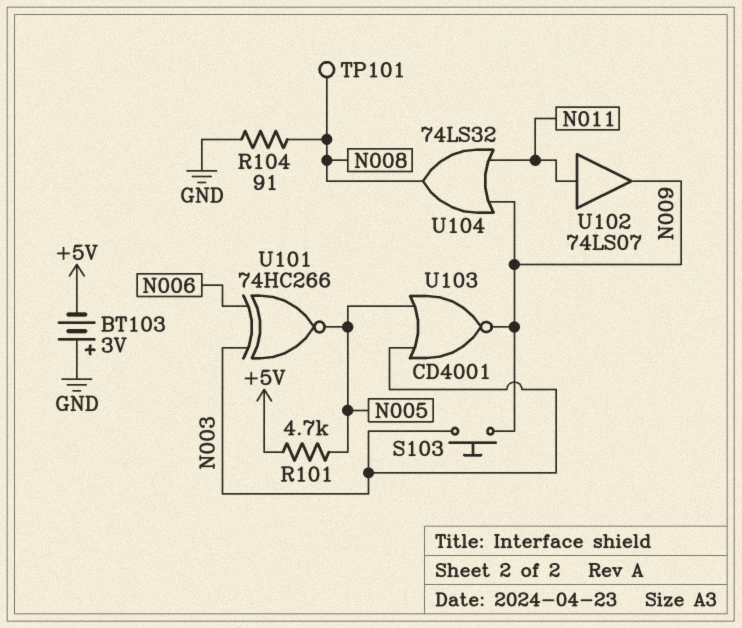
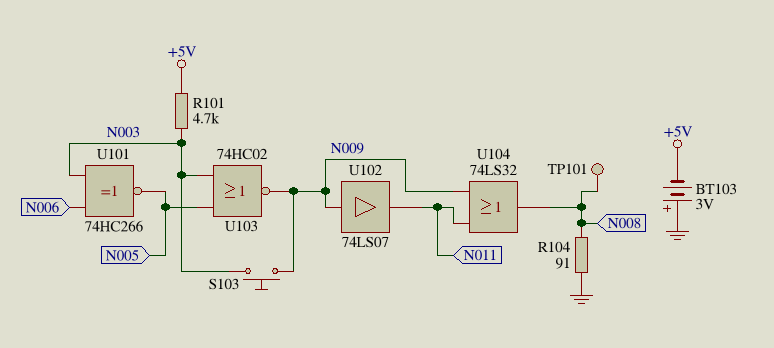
R101: 4.7k (+5V, N005) -> 4.7k (+5V, N003)
U102: buffer 74LS07 (in N011, out N009) -> buffer 74LS07 (in N009, out N011)
U103: NOR CD4001 (in N003, in N005, out N009) -> NOR 74HC02 (in N003, in N005, out N009)

